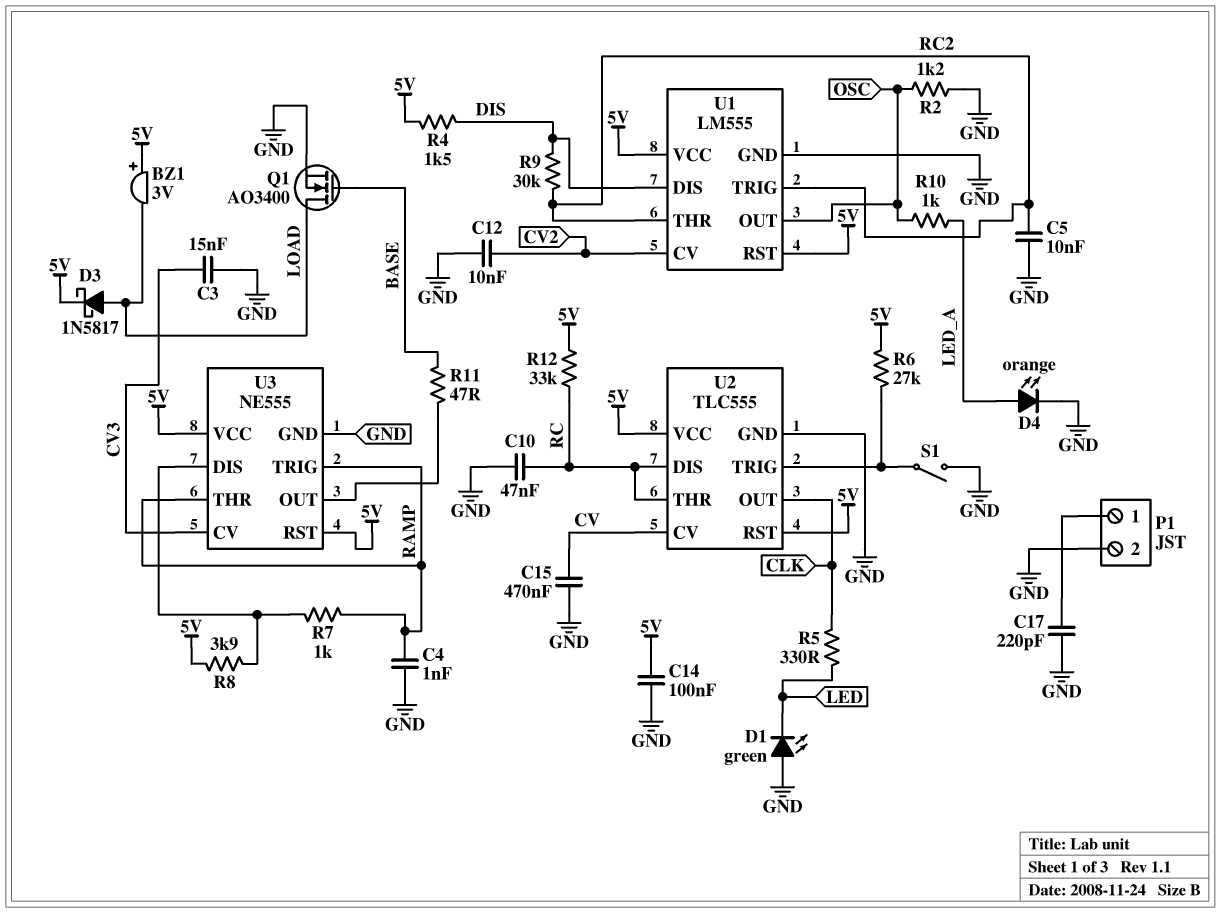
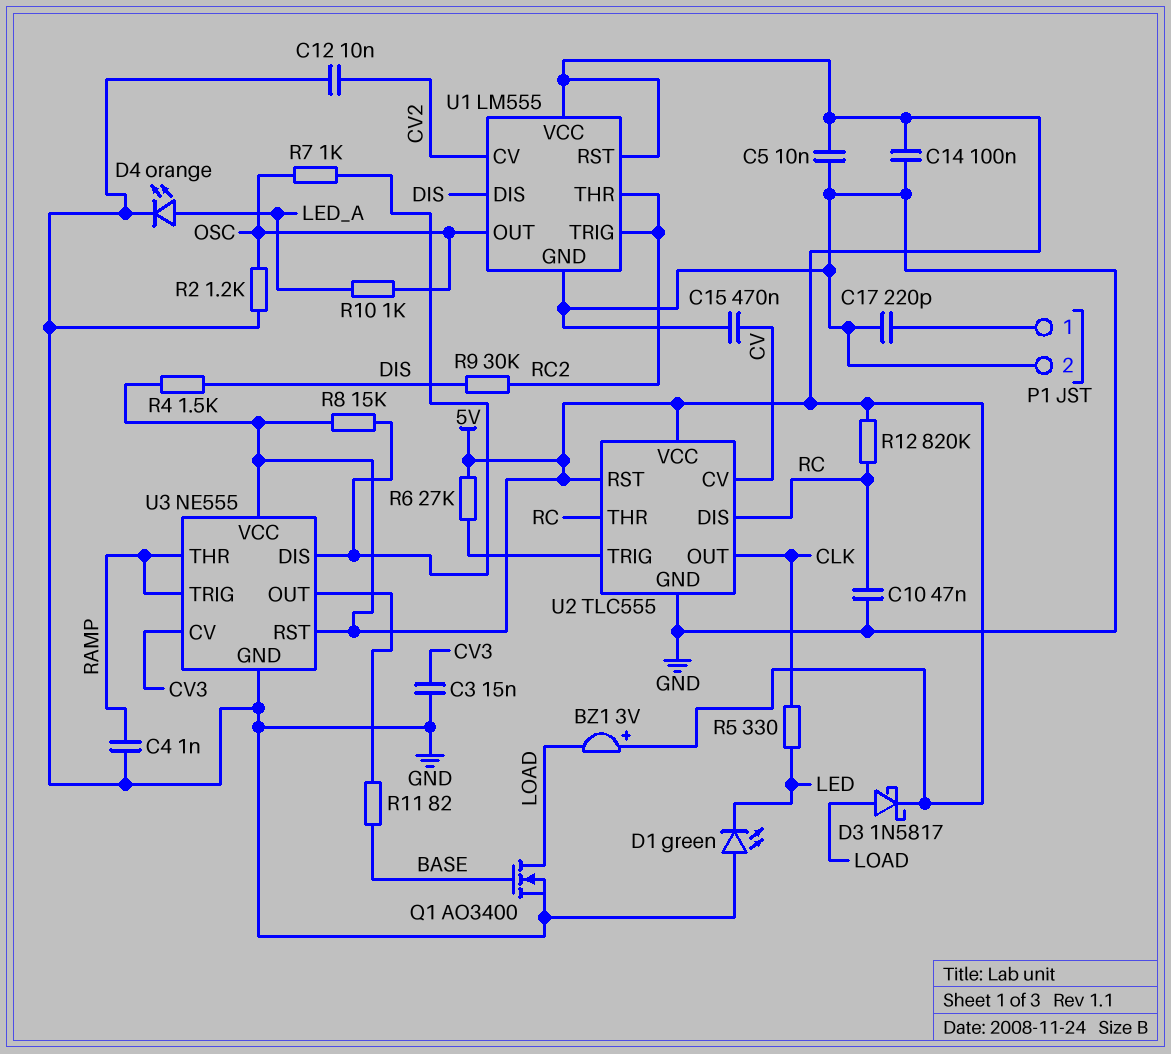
C5: 10nF (GND, RC2) -> 10nF (5V, GND)
R7: 1k (RAMP, U3/DIS) -> 1k (OSC, U3/DIS)
R8: 3.9k (5V, U3/DIS) -> 15k (5V, U3/DIS)
R11: 47 (BASE, U3/OUT) -> 82 (BASE, U3/OUT)
R12: 33k (5V, RC) -> 820k (5V, RC)
S1: switch (GND, U2/TRIG) -> none

